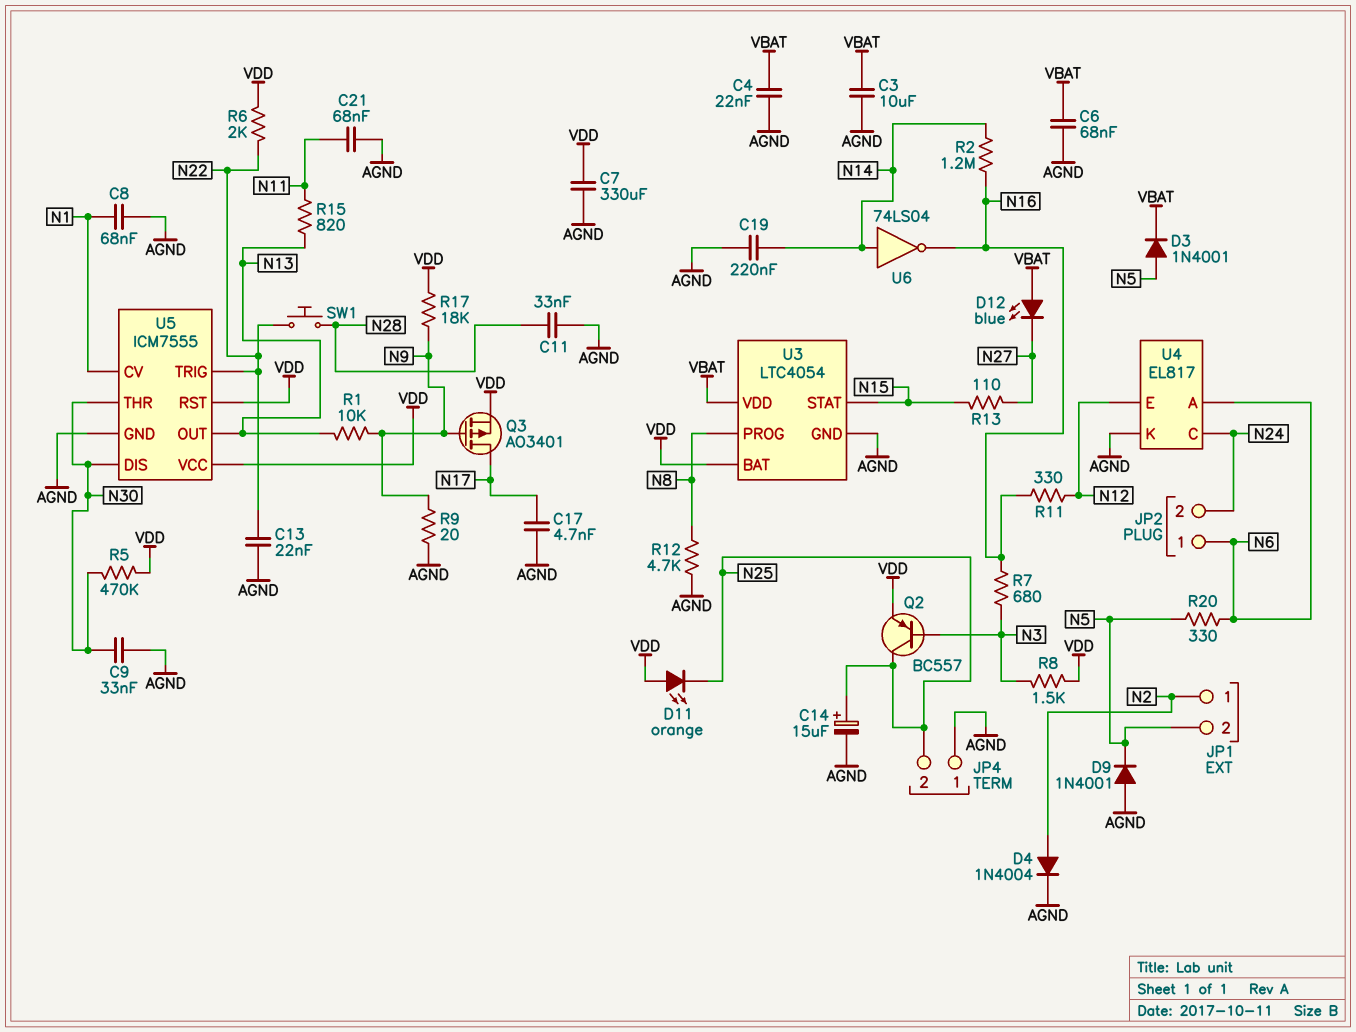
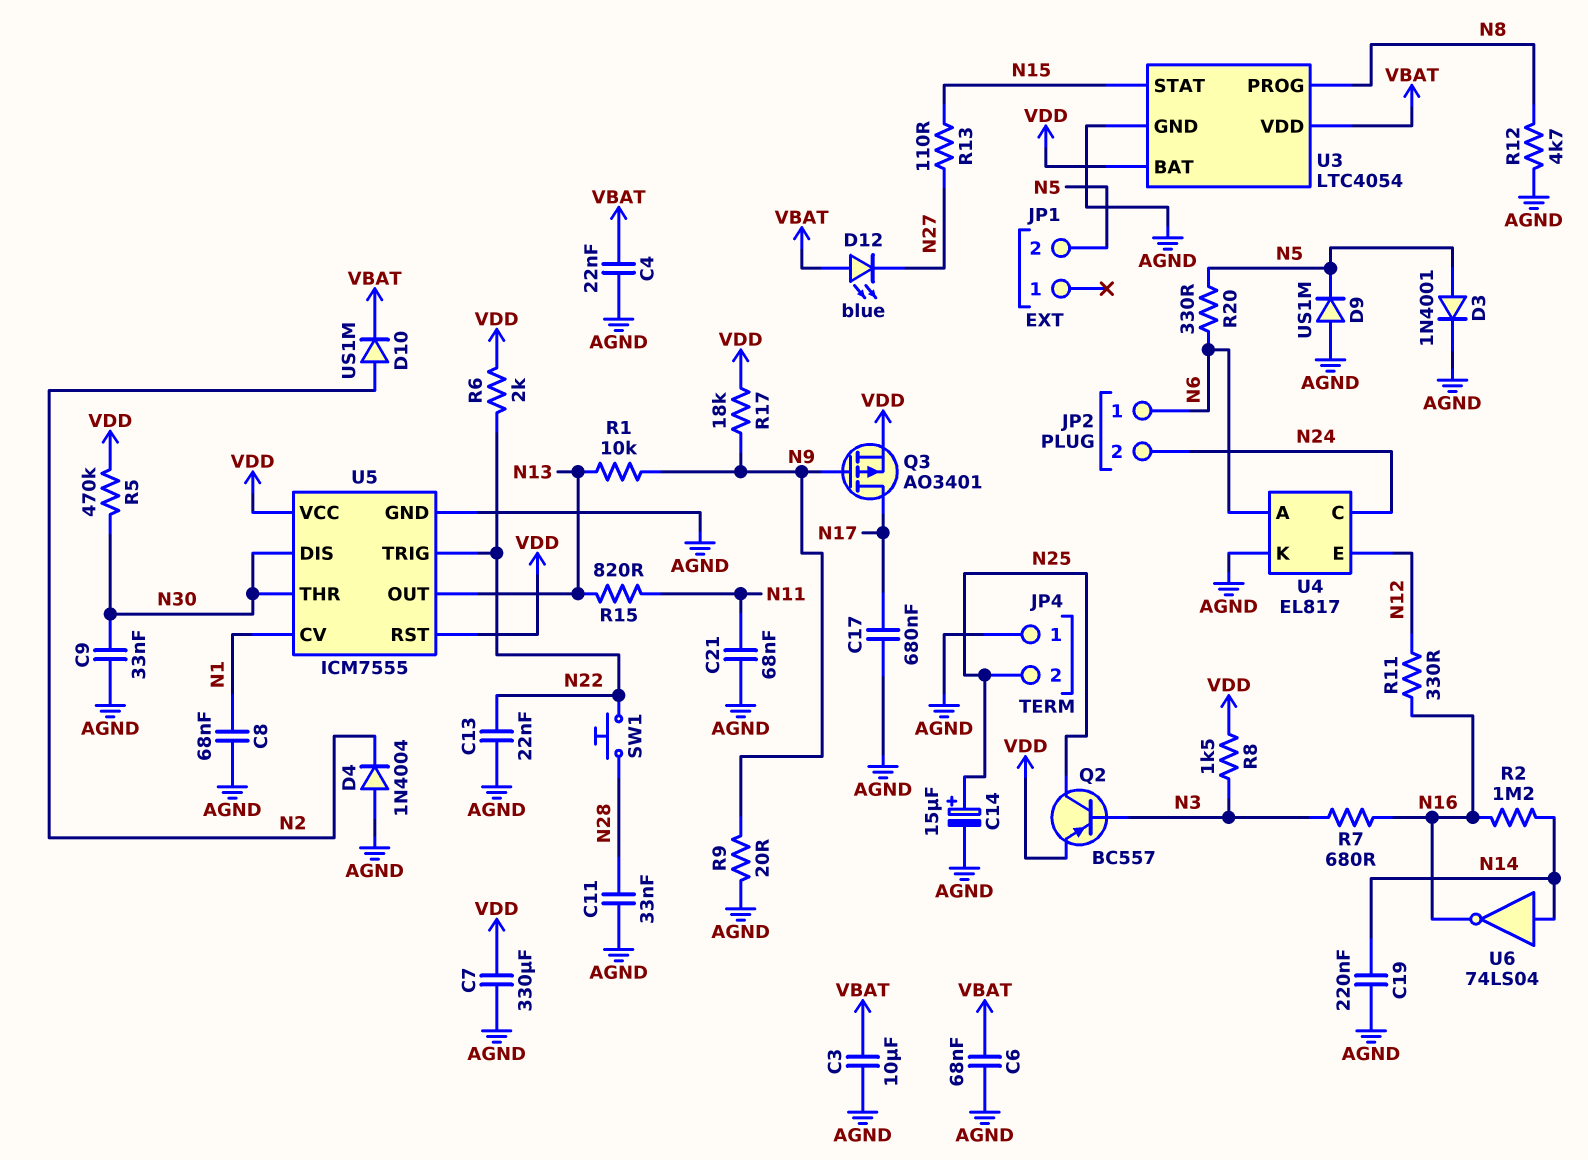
C17: 4.7nF (AGND, N17) -> 680nF (AGND, N17)
D3: diode 1N4001 (A N5, K VBAT) -> diode 1N4001 (A N5, K AGND)
D4: diode 1N4004 (A N2, K AGND) -> diode 1N4004 (A AGND, K N2)
D9: diode 1N4001 (A AGND, K N5) -> diode US1M (A AGND, K N5)
D10: none -> diode US1M (A N2, K VBAT)
D11: LED orange (A VDD, K N25) -> none
JP1 pin 1: N2 -> none

